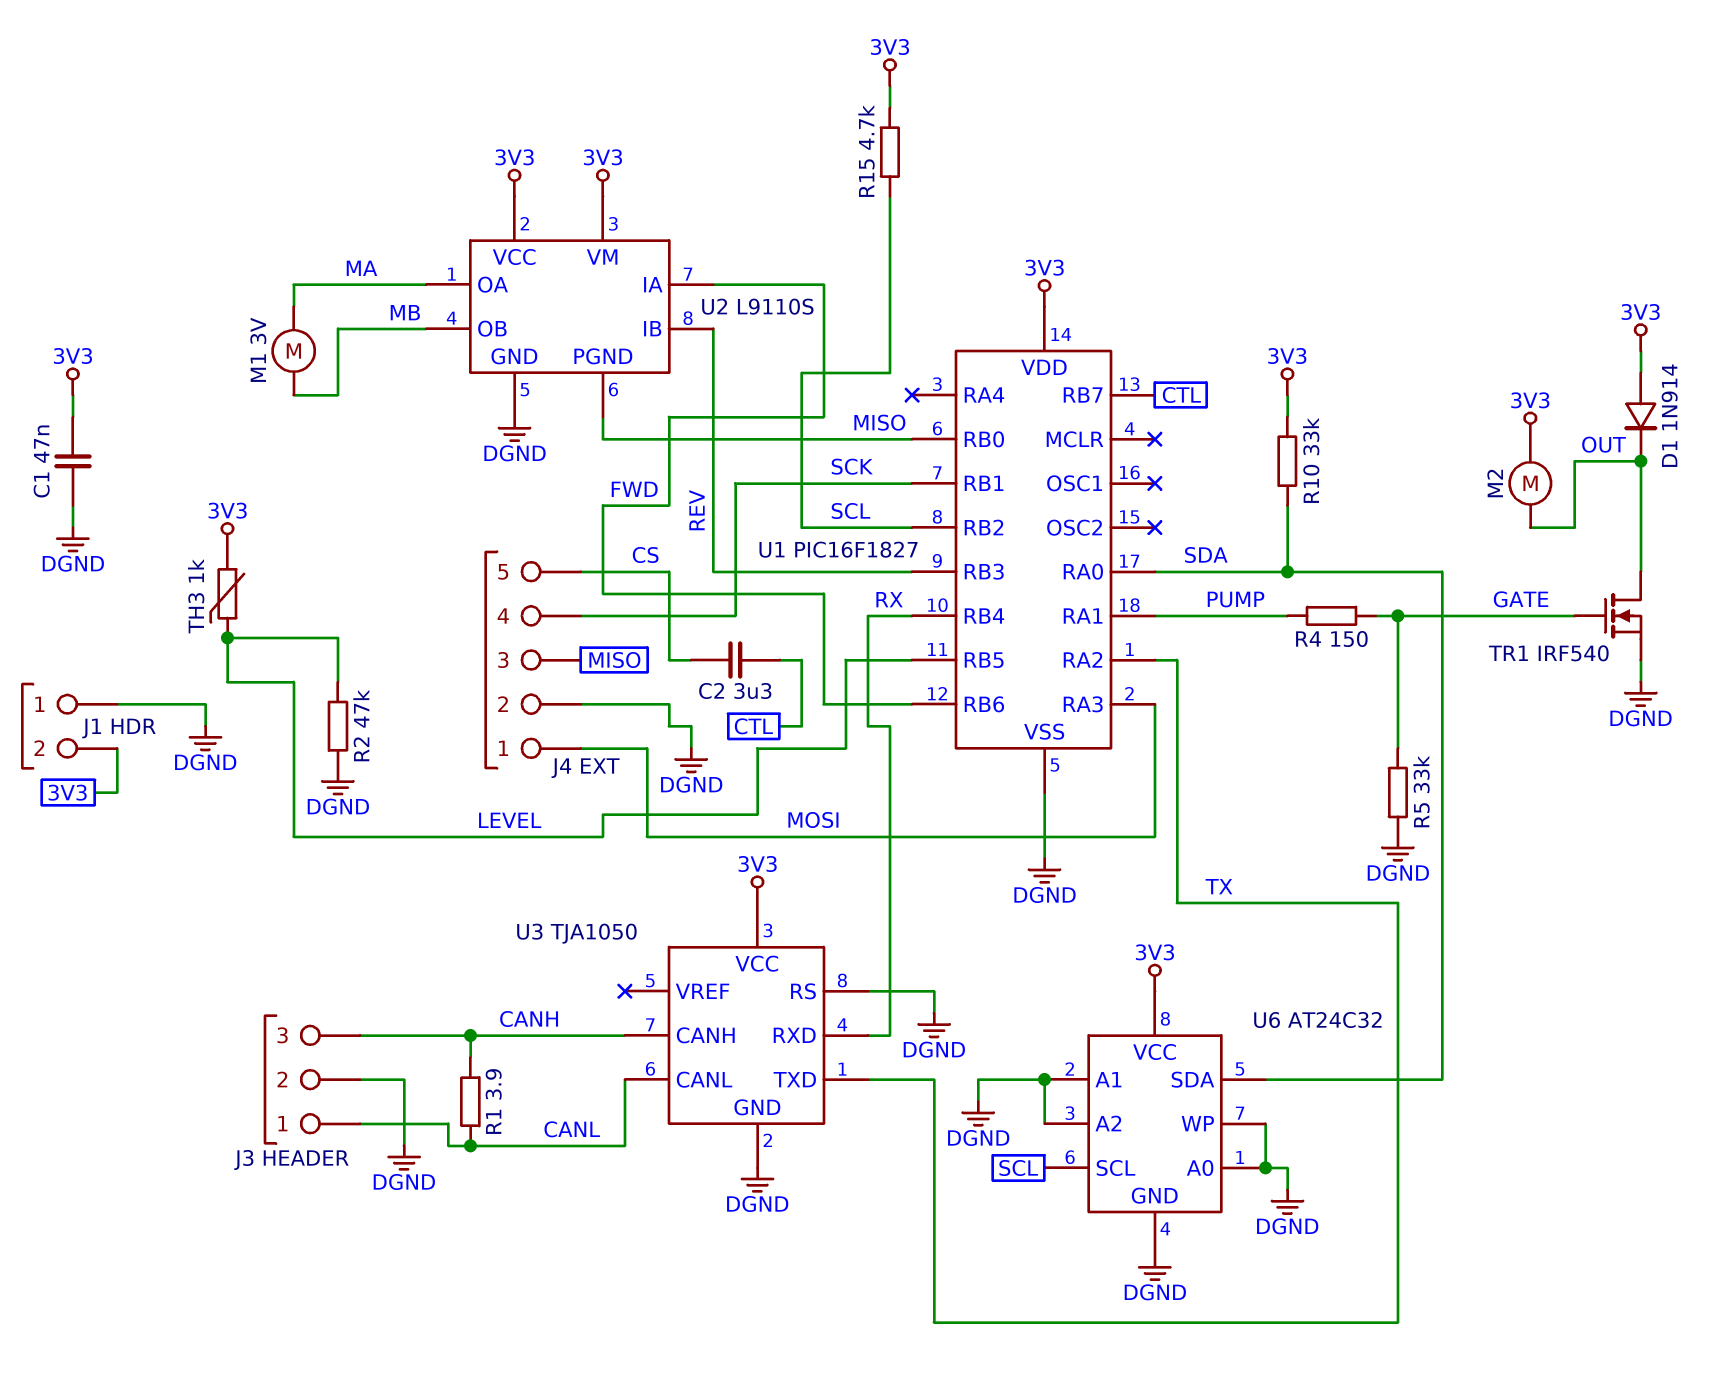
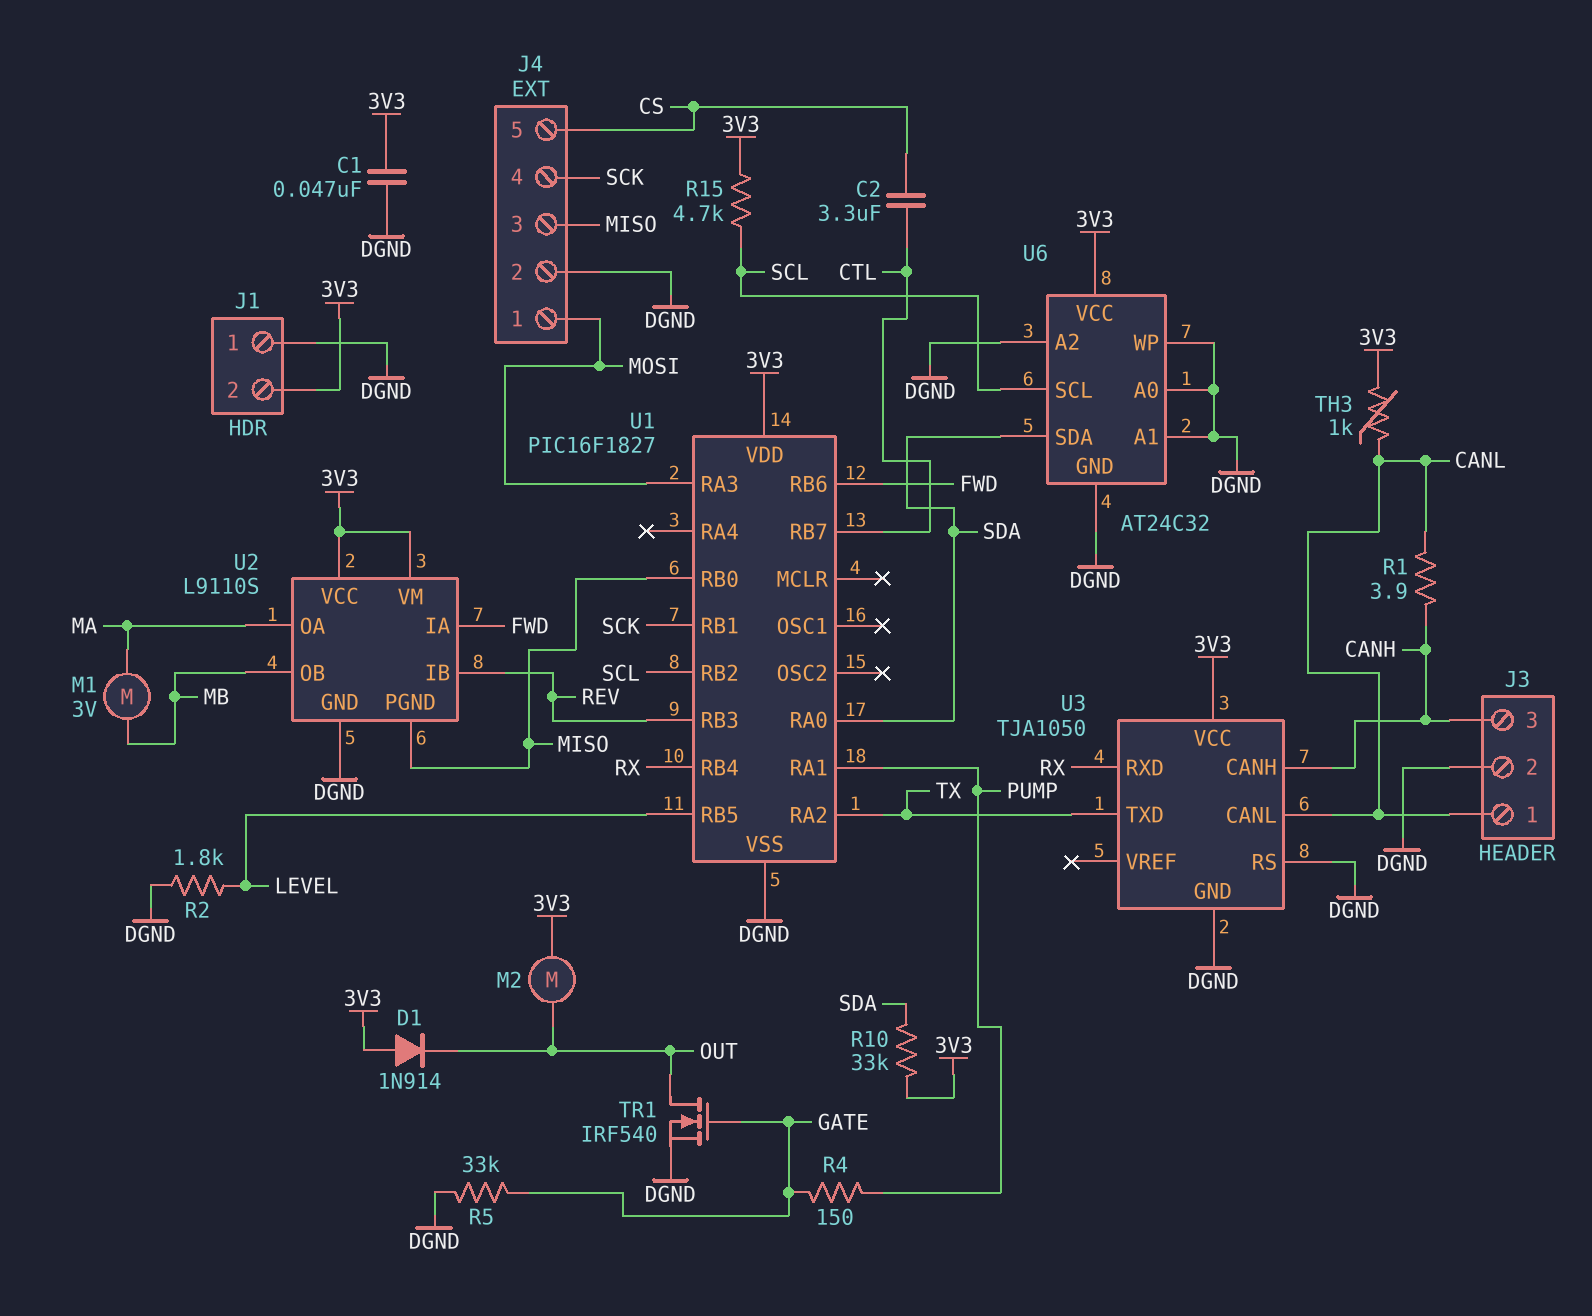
R2: 47k (DGND, LEVEL) -> 1.8k (DGND, LEVEL)
TH3: 1k (3V3, LEVEL) -> 1k (3V3, CANL)

